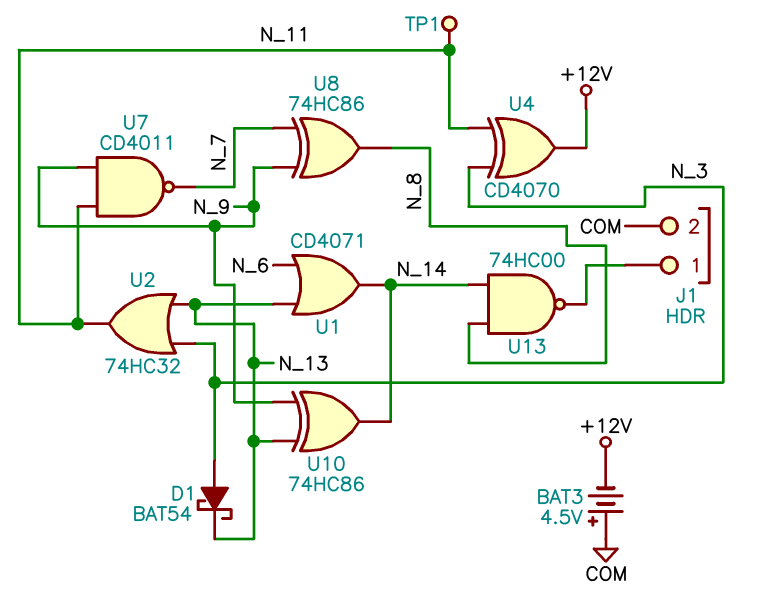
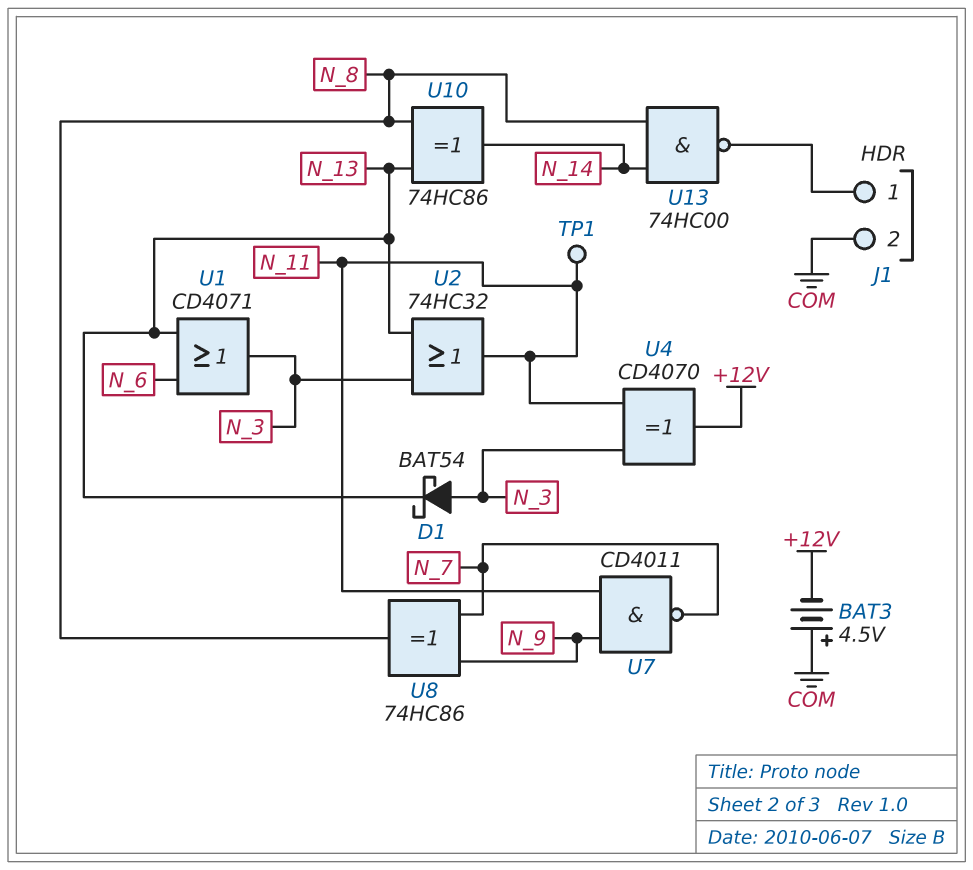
U1: OR CD4071 (in N_6, in N_13, out N_14) -> OR CD4071 (in N_6, in N_13, out N_3)
U10: XOR 74HC86 (in N_9, in N_13, out N_14) -> XOR 74HC86 (in N_8, in N_13, out N_14)

